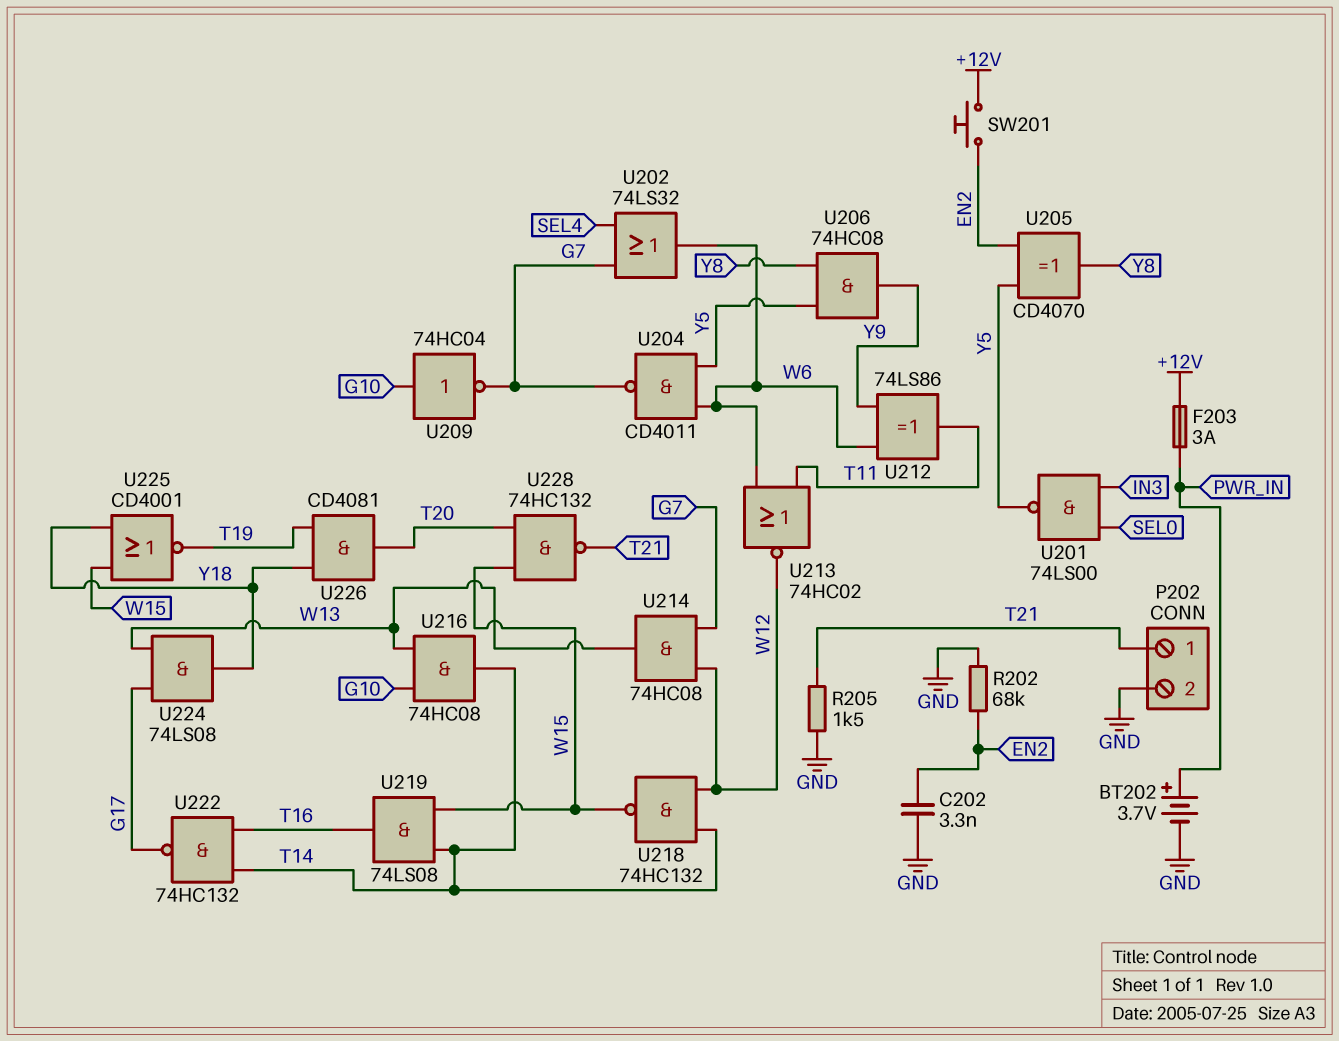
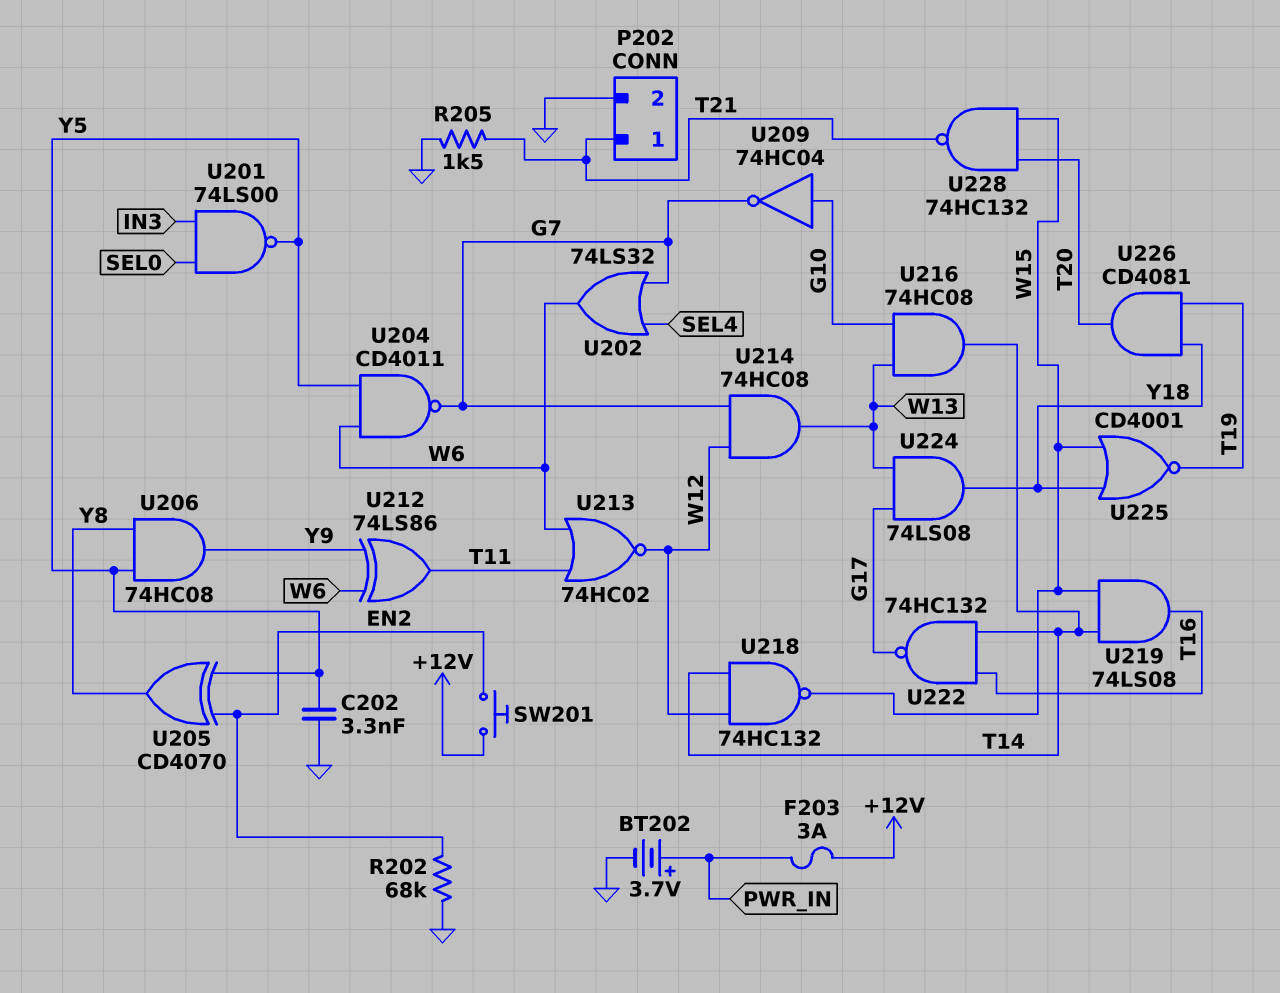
C202: 3.3nF (EN2, GND) -> 3.3nF (GND, Y5)

